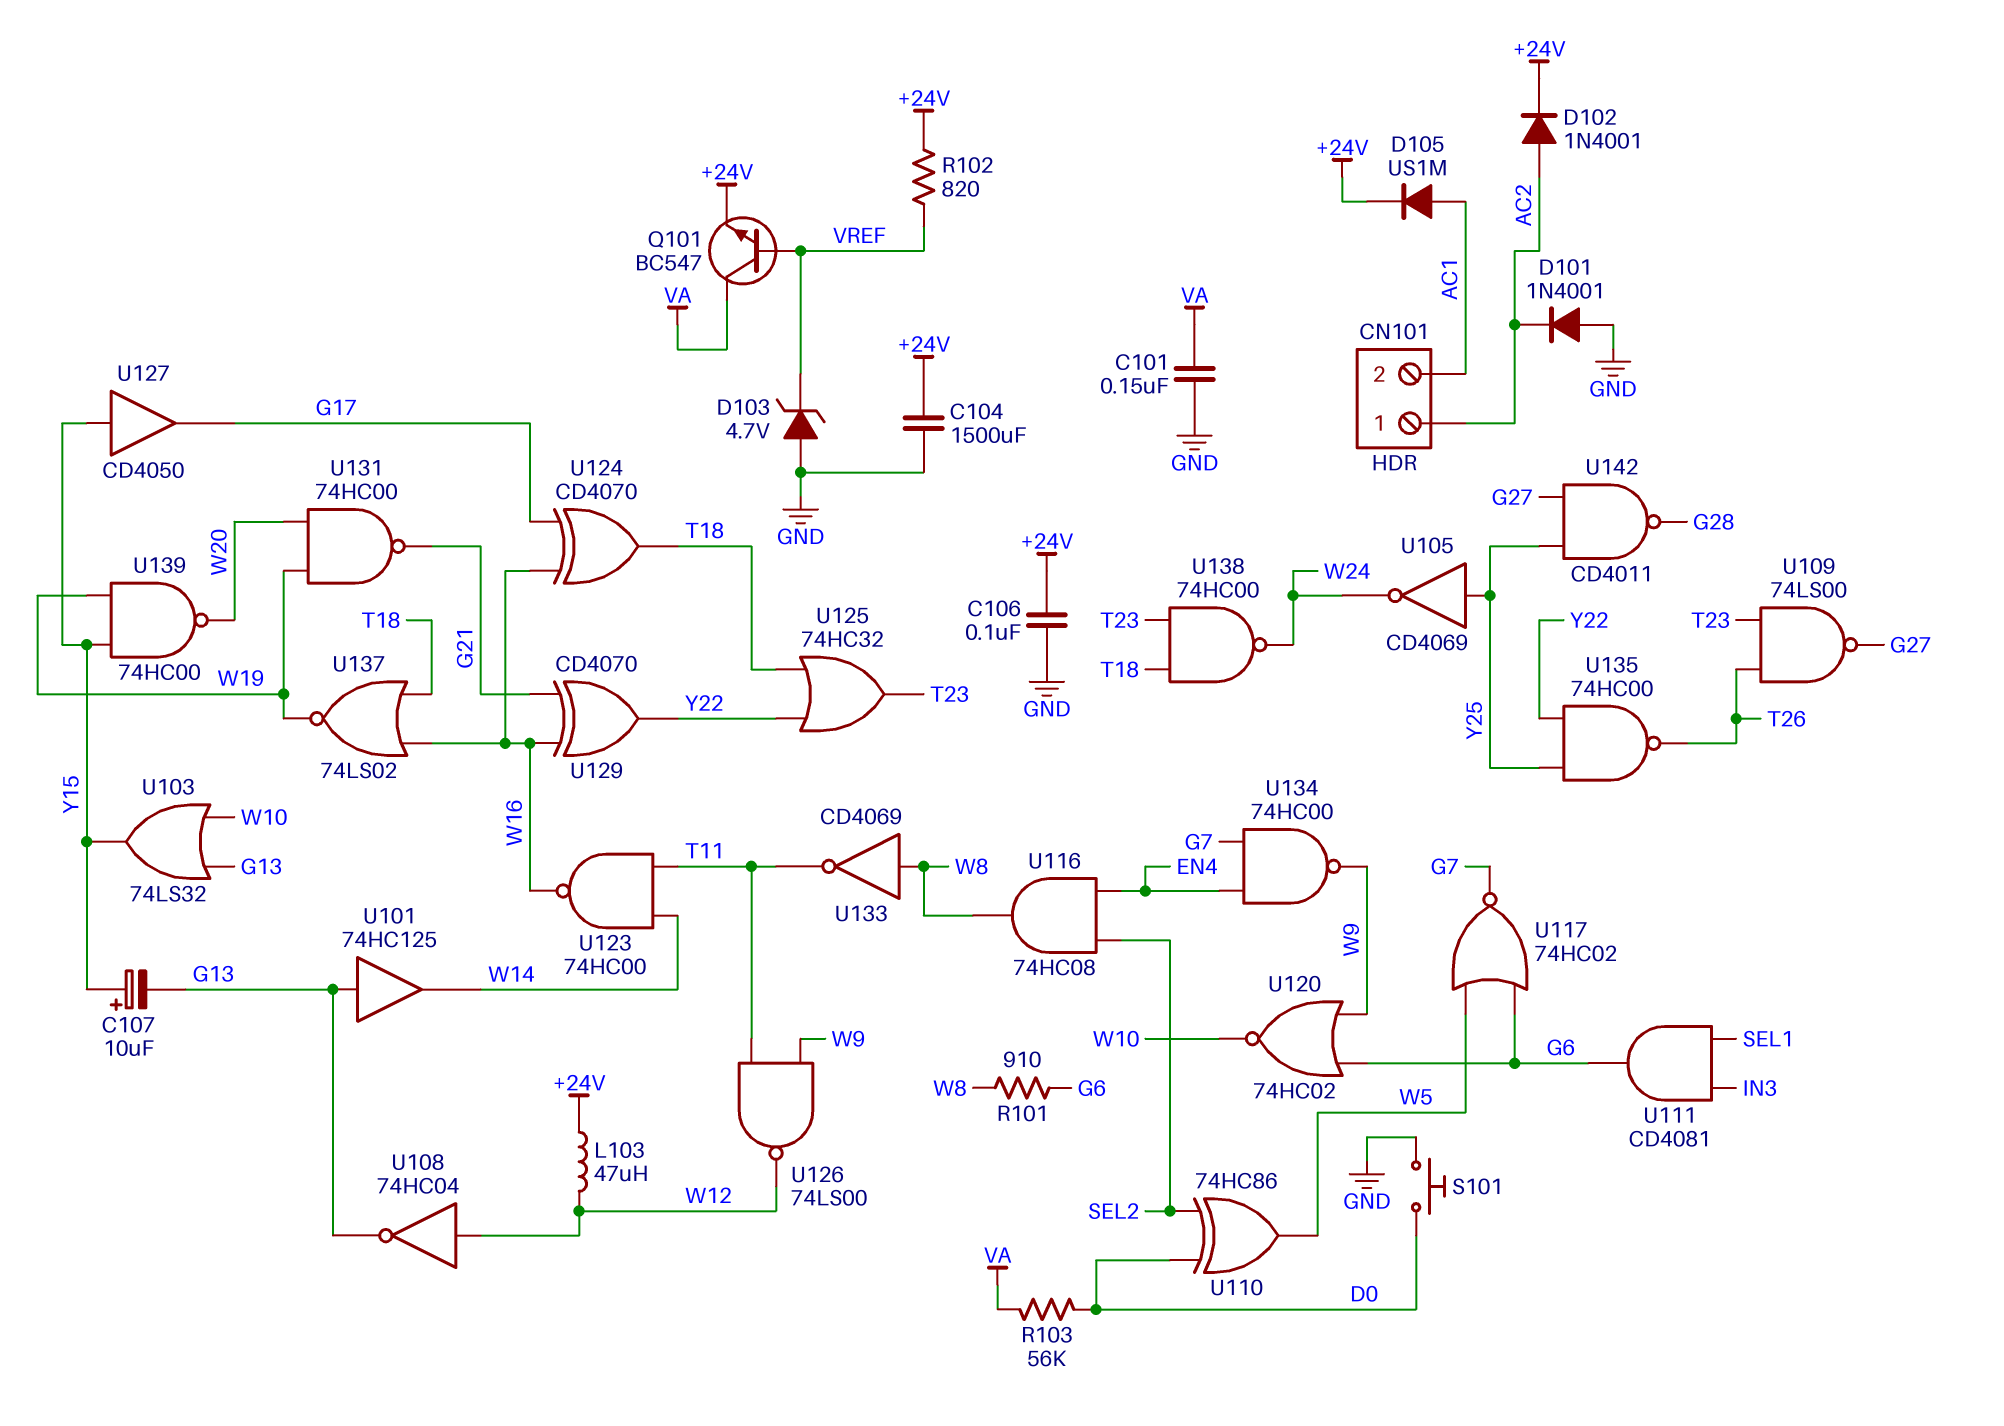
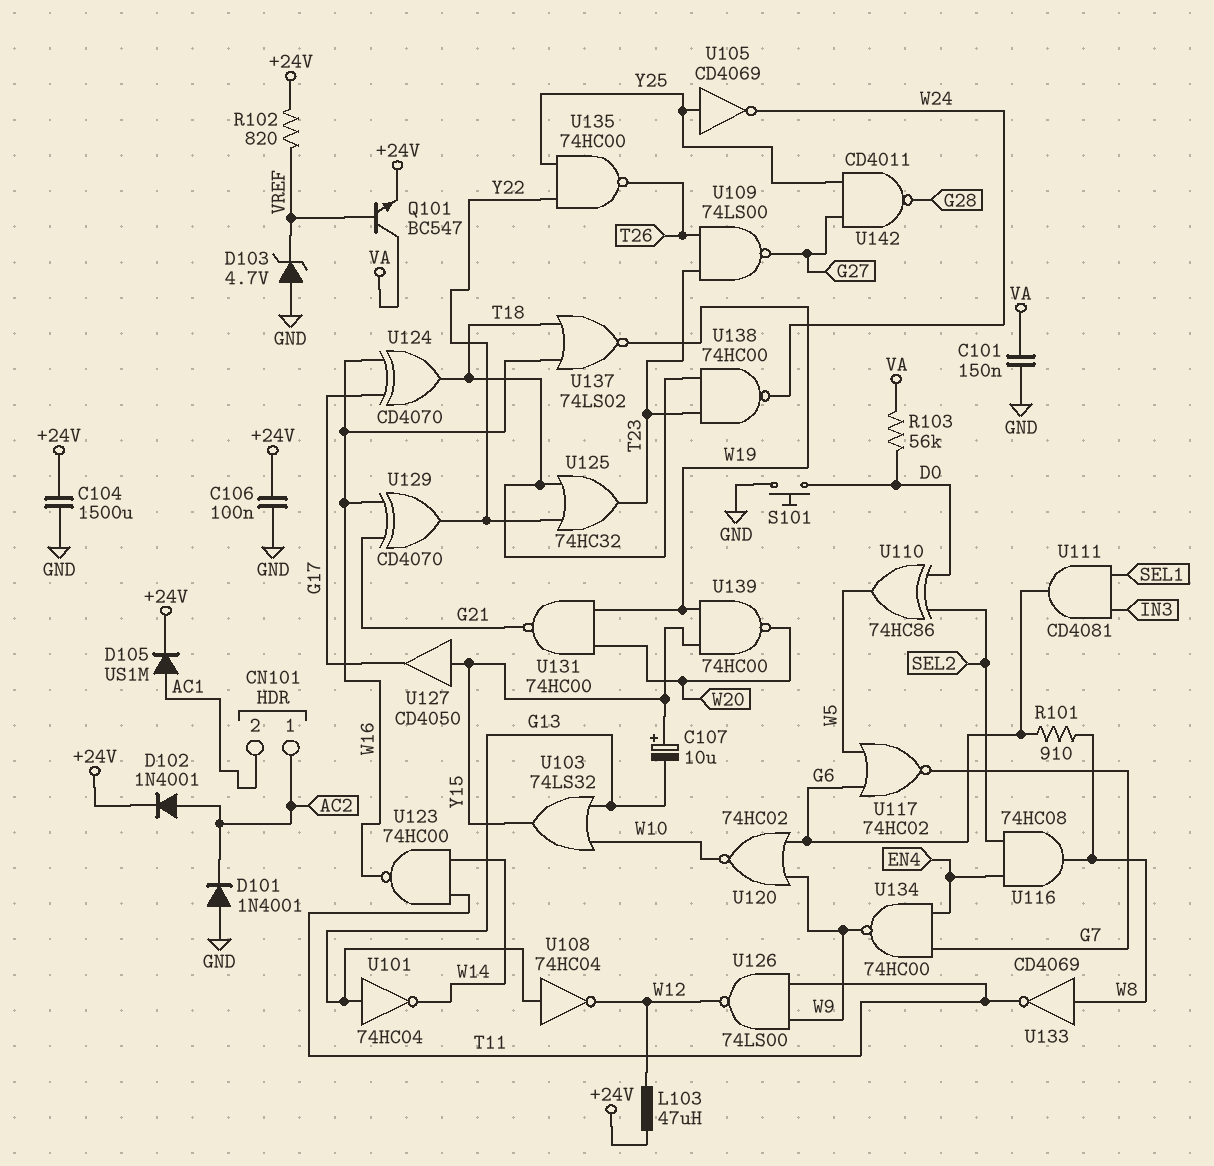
U101: buffer 74HC125 (in G13, out W14) -> NOT 74HC04 (in G13, out W14)
U108: NOT 74HC04 (in W12, out G13) -> NOT 74HC04 (in G13, out W12)

